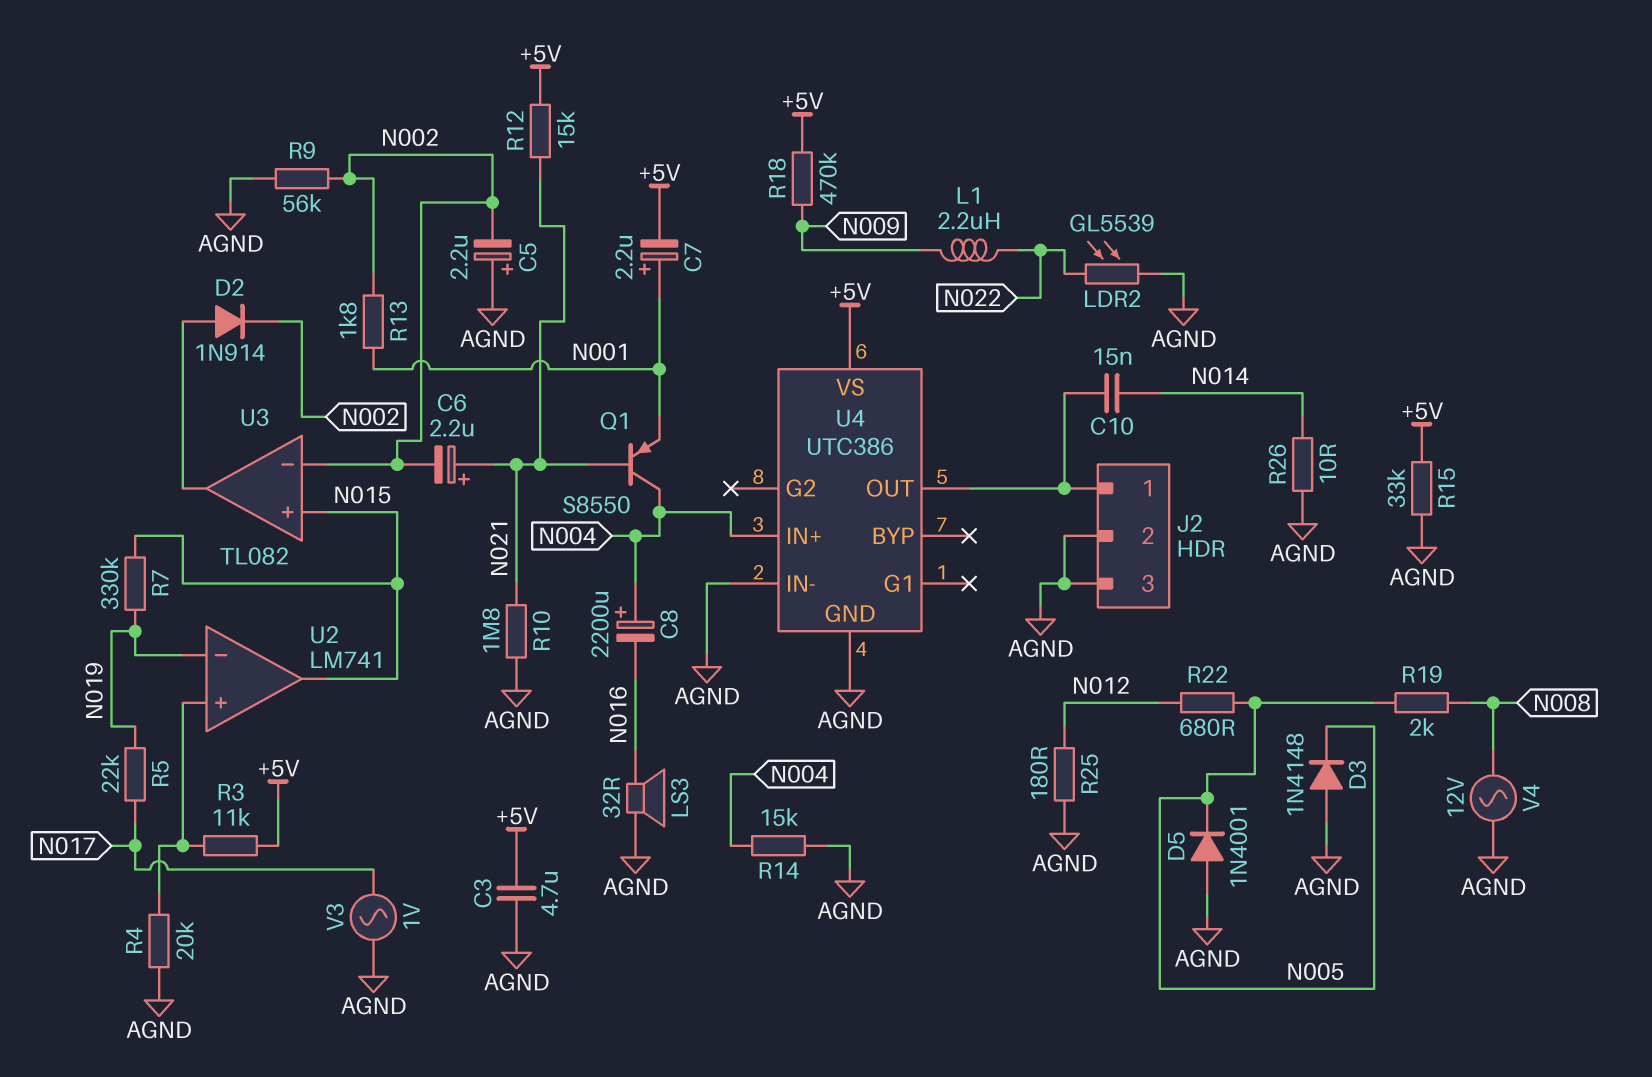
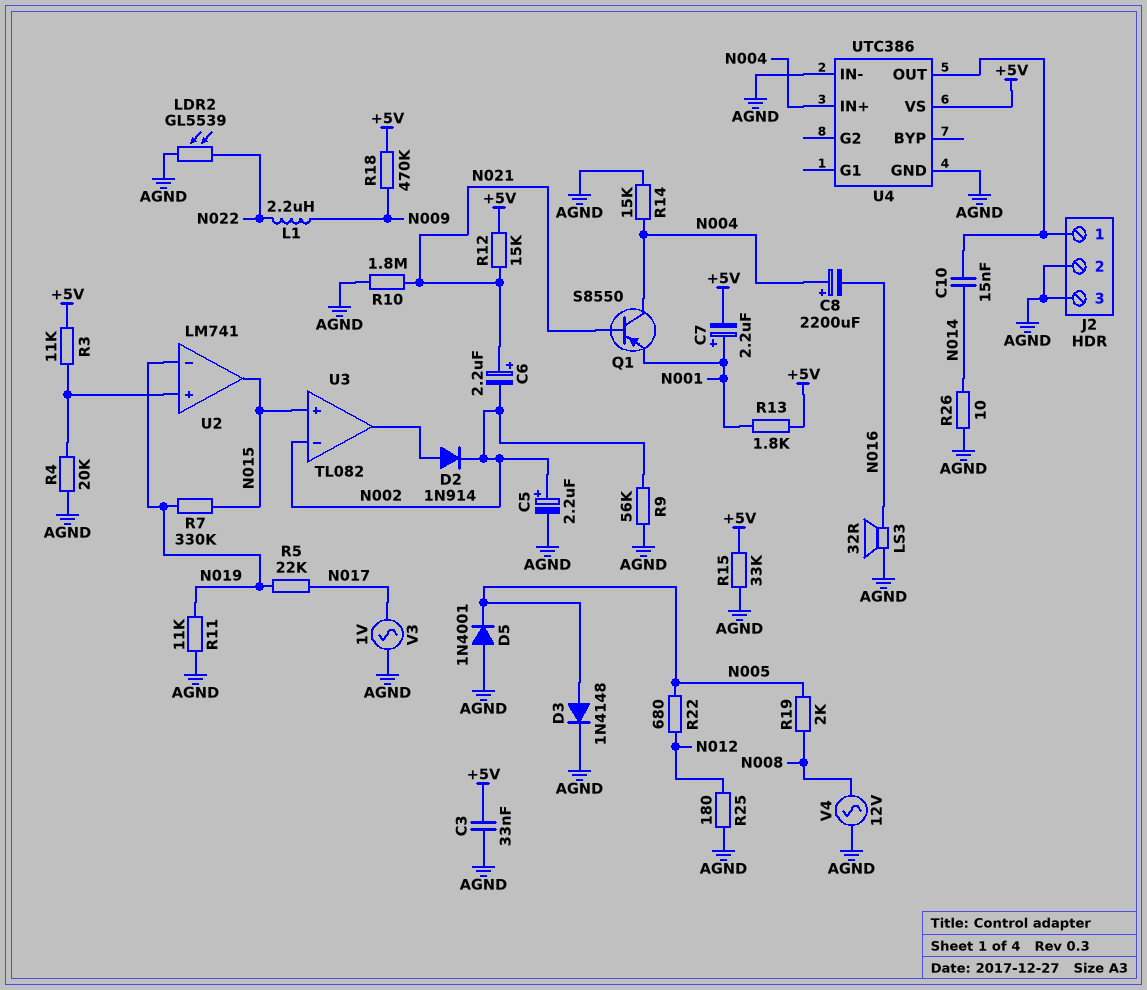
C3: 4.7uF (+5V, AGND) -> 33nF (+5V, AGND)
C5: 2.2uF (plus AGND, minus N002) -> 2.2uF (plus N002, minus AGND)
D3: diode 1N4148 (A AGND, K N005) -> diode 1N4148 (A N005, K AGND)
R11: none -> 11k (AGND, N019)
R13: 1.8k (N001, N002) -> 1.8k (+5V, N001)

